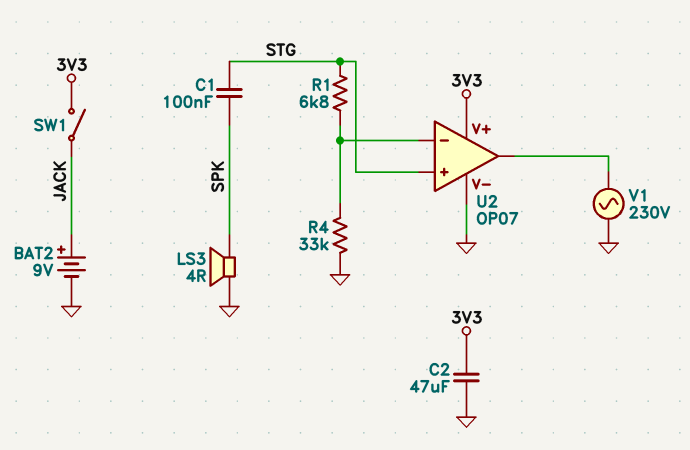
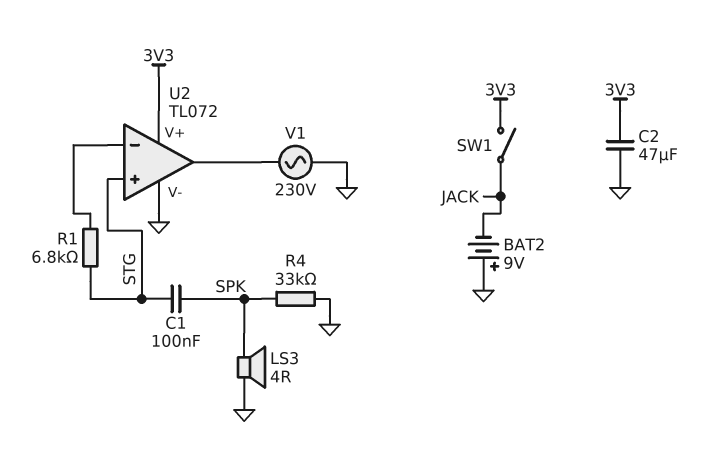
BAT2: 9V (plus JACK, minus GND) -> 9V (plus GND, minus JACK)
R4: 33k (GND, U2/in-) -> 33k (GND, SPK)
U2: OP07 -> TL072

